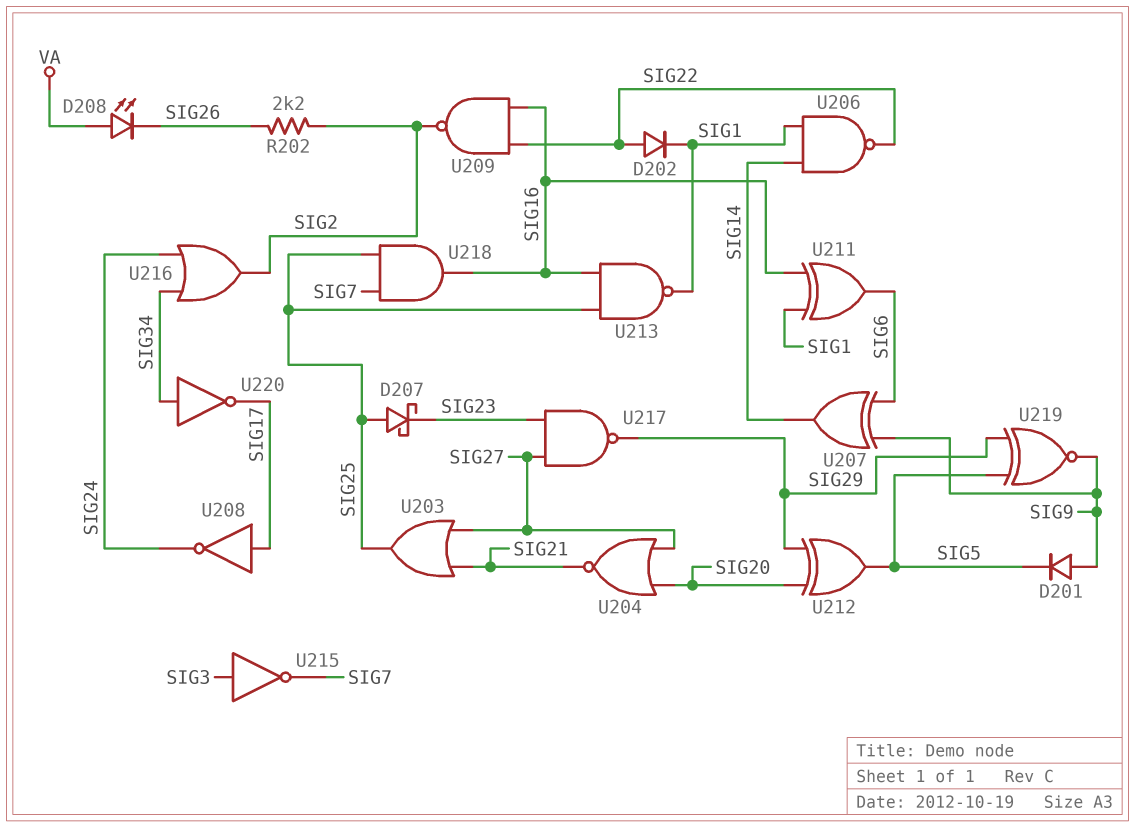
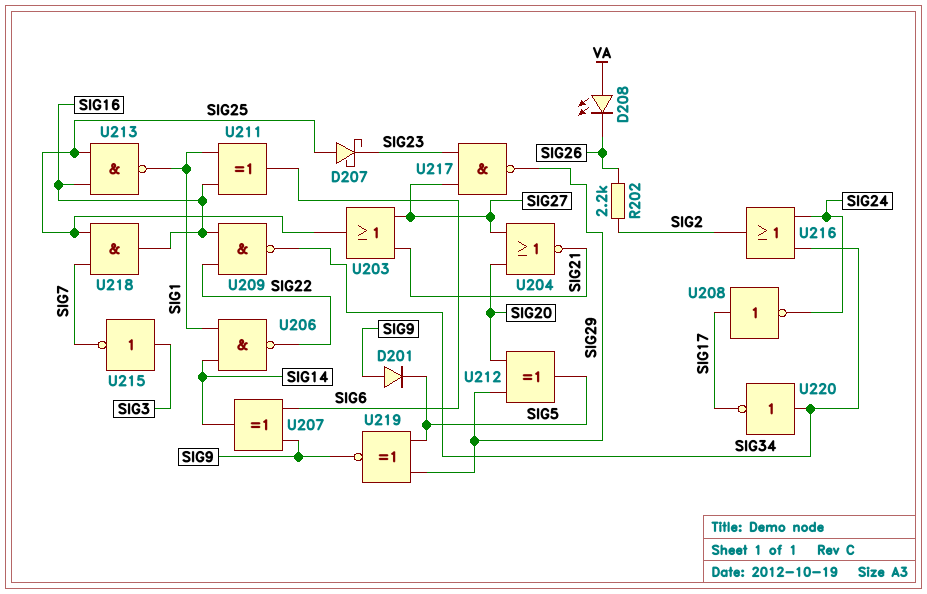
D202: diode (A SIG22, K SIG1) -> none
U209: NAND (in SIG16, in SIG22, out SIG2) -> NAND (in SIG16, in SIG22, out SIG34)

